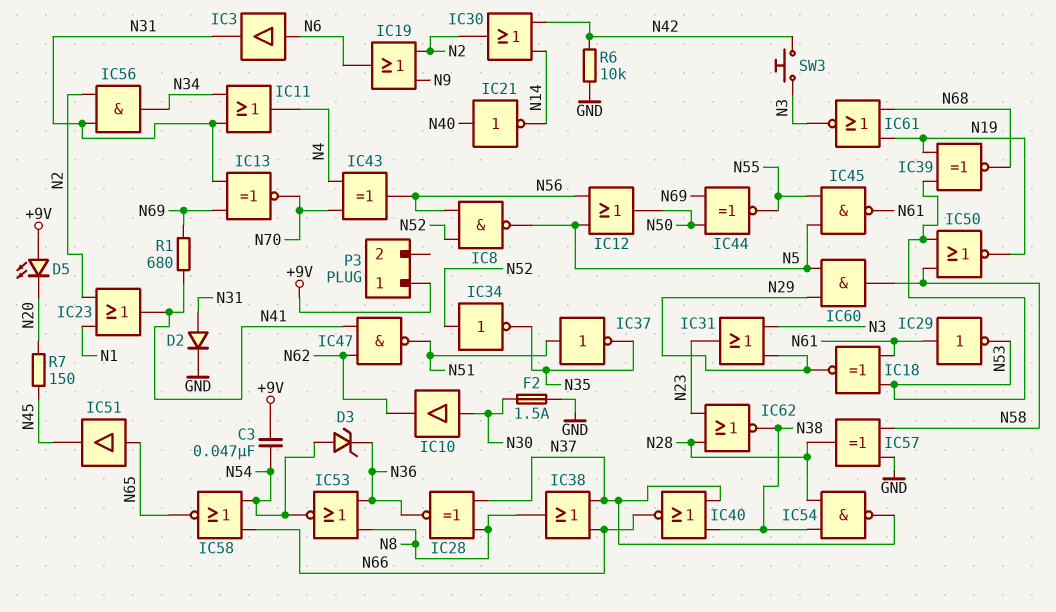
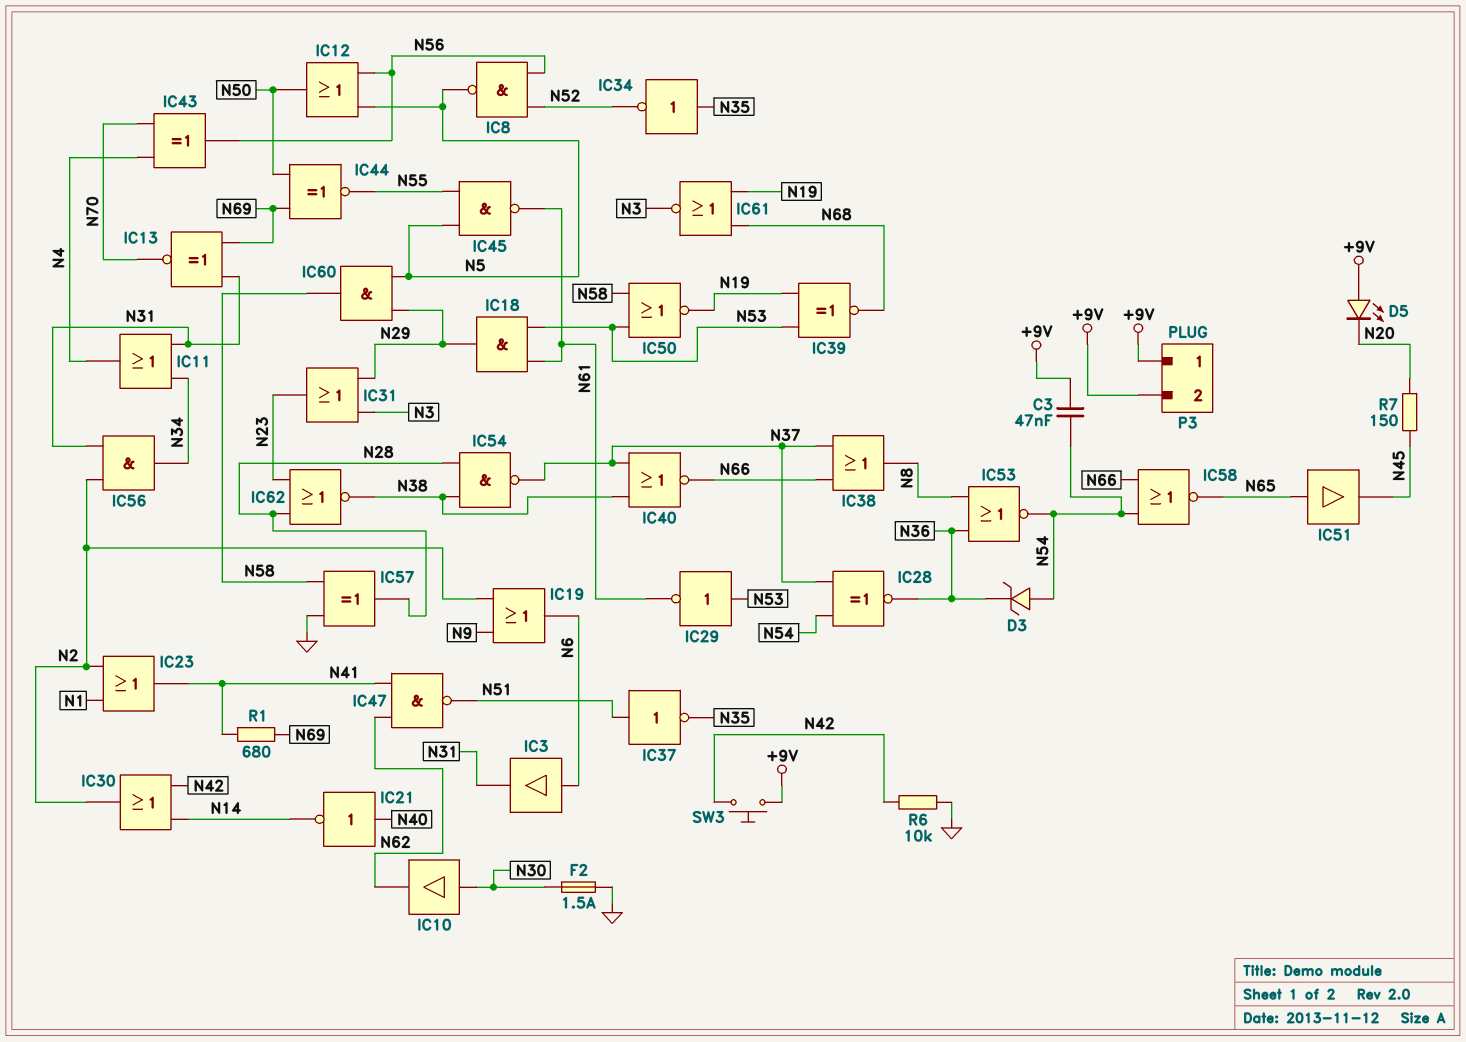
D2: diode (A N31, K GND) -> none
IC18: XNOR (in N53, in N61, out N29) -> AND (in N53, in N61, out N29)
IC28: XNOR (in N8, in N37, out N36) -> XNOR (in N37, in N54, out N36)
IC29: NOT (in N61, out N53) -> NOT (in N53, out N61)
IC34: NOT (in N52, out N35) -> NOT (in N35, out N52)
P3 pin 2: none -> +9V
SW3: button (N3, N42) -> button (+9V, N42)

